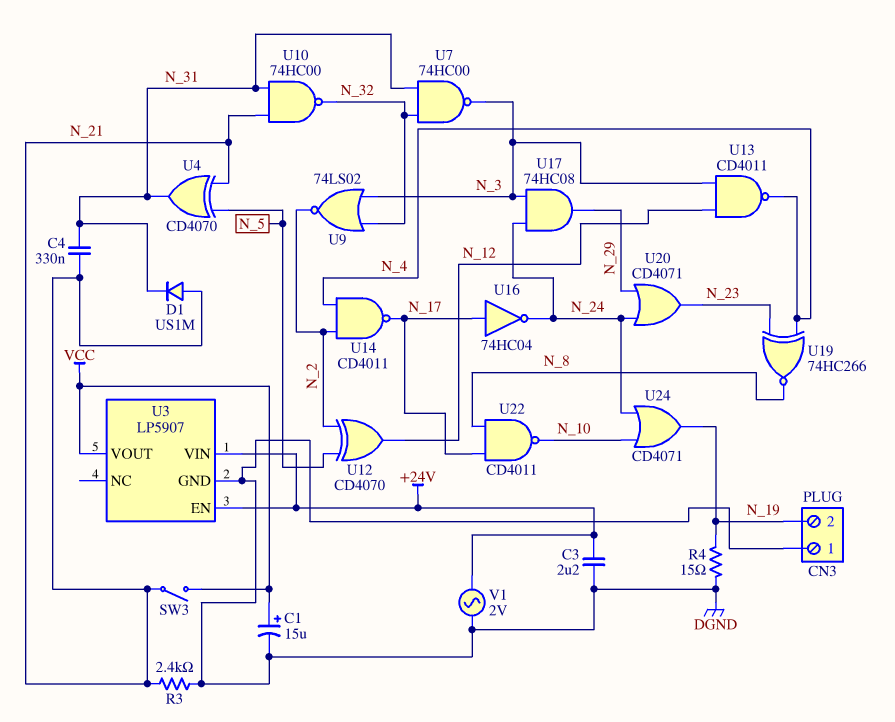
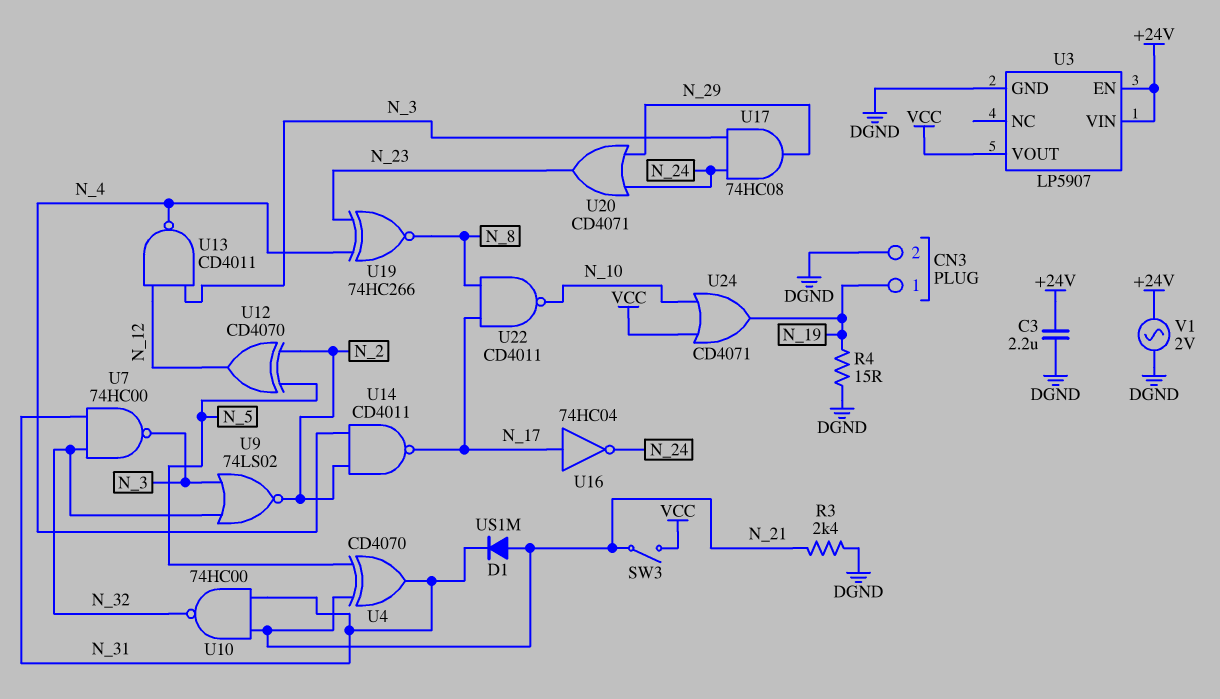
C1: 15uF (plus VCC, minus DGND) -> none
C4: 330nF (N_21, N_31) -> none
CN3 pin 1: DGND -> N_19
CN3 pin 2: N_19 -> DGND
U24: OR CD4071 (in N_10, in N_24, out N_19) -> OR CD4071 (in N_10, in VCC, out N_19)

